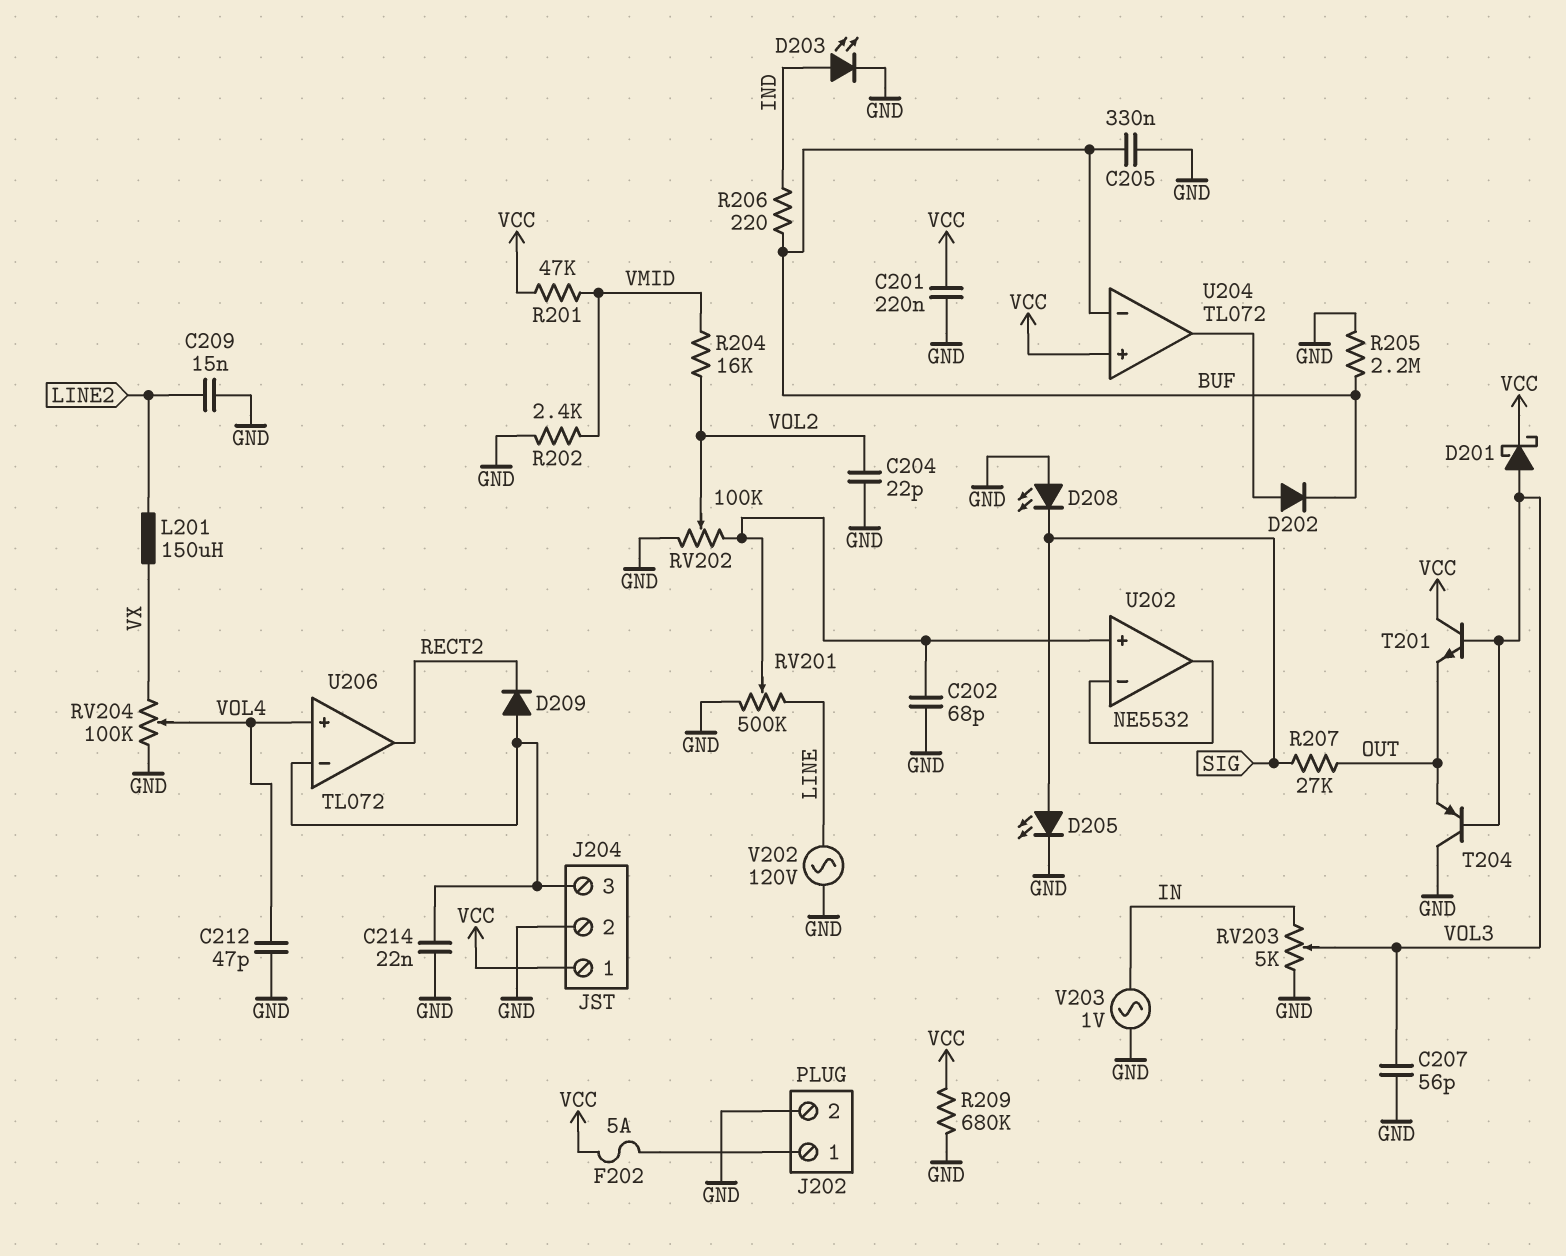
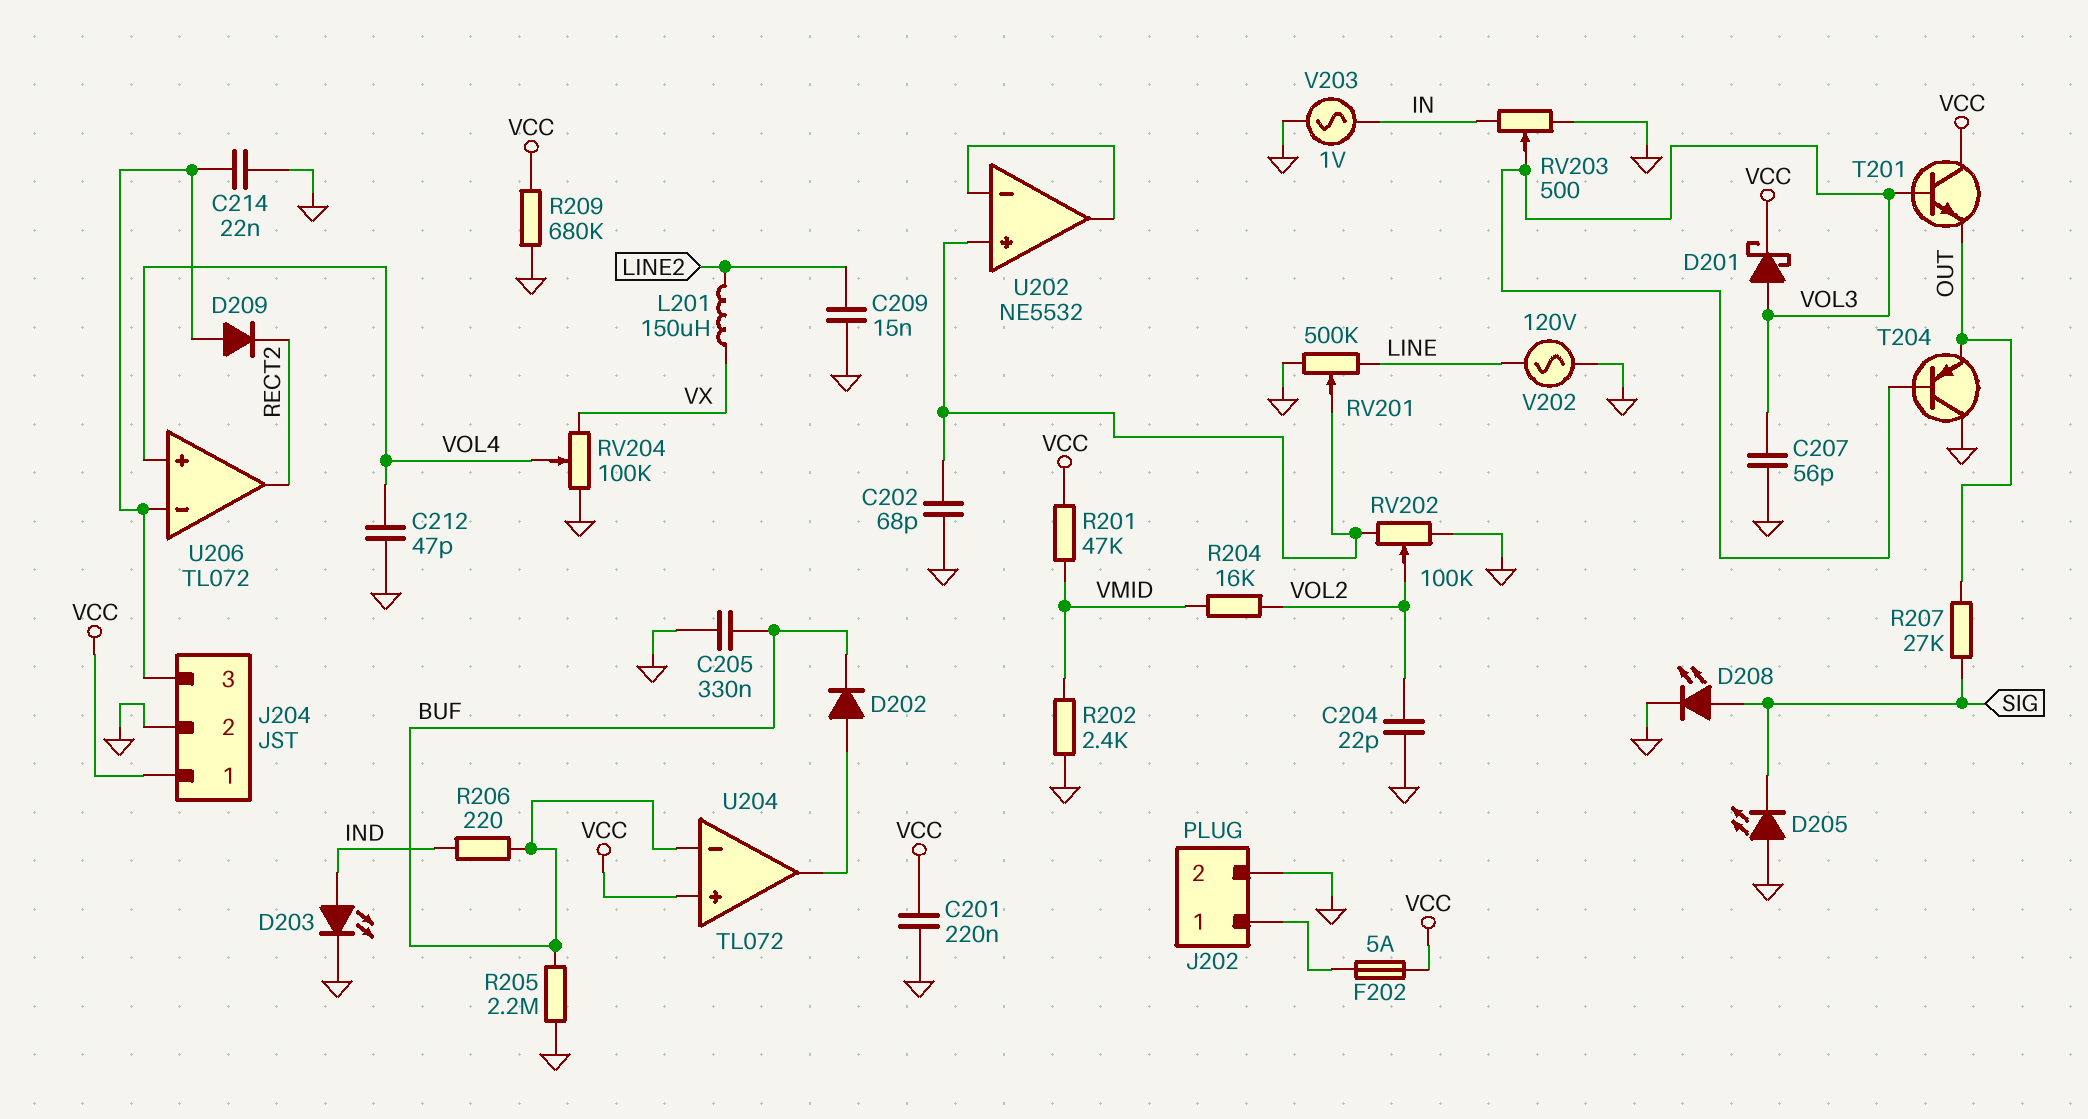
D205: LED (A SIG, K GND) -> LED (A GND, K SIG)
D208: LED (A GND, K SIG) -> LED (A SIG, K GND)
RV203: 5k (GND, IN, wiper VOL3) -> 500 (GND, IN, wiper VOL3)

